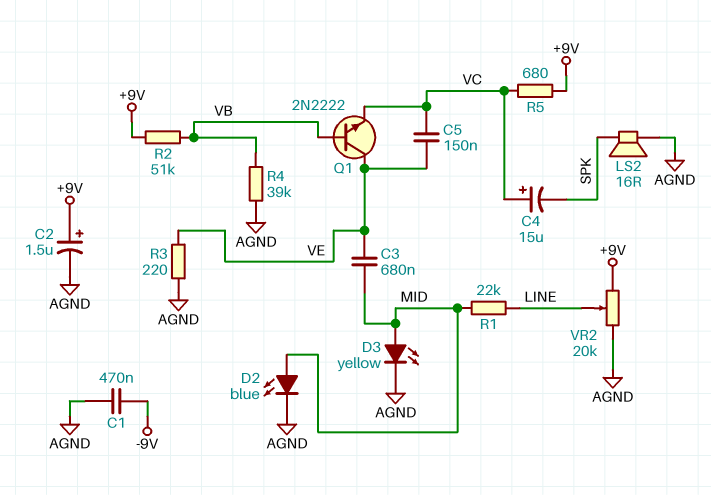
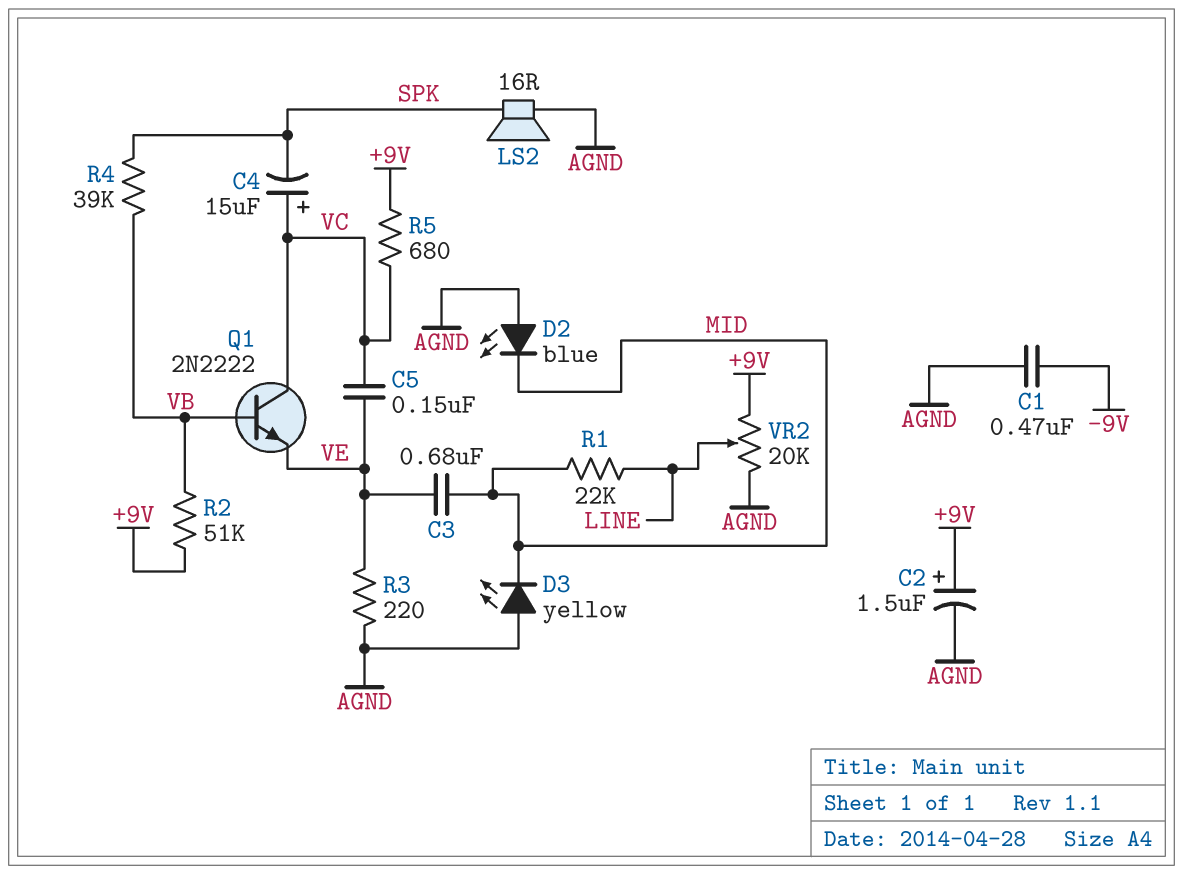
D2: LED blue (A MID, K AGND) -> LED blue (A AGND, K MID)
D3: LED yellow (A MID, K AGND) -> LED yellow (A AGND, K MID)
Q1: NPN 2N2222 (B VB, C VE, E VC) -> NPN 2N2222 (B VB, C VC, E VE)
R4: 39k (AGND, VB) -> 39k (SPK, VB)

